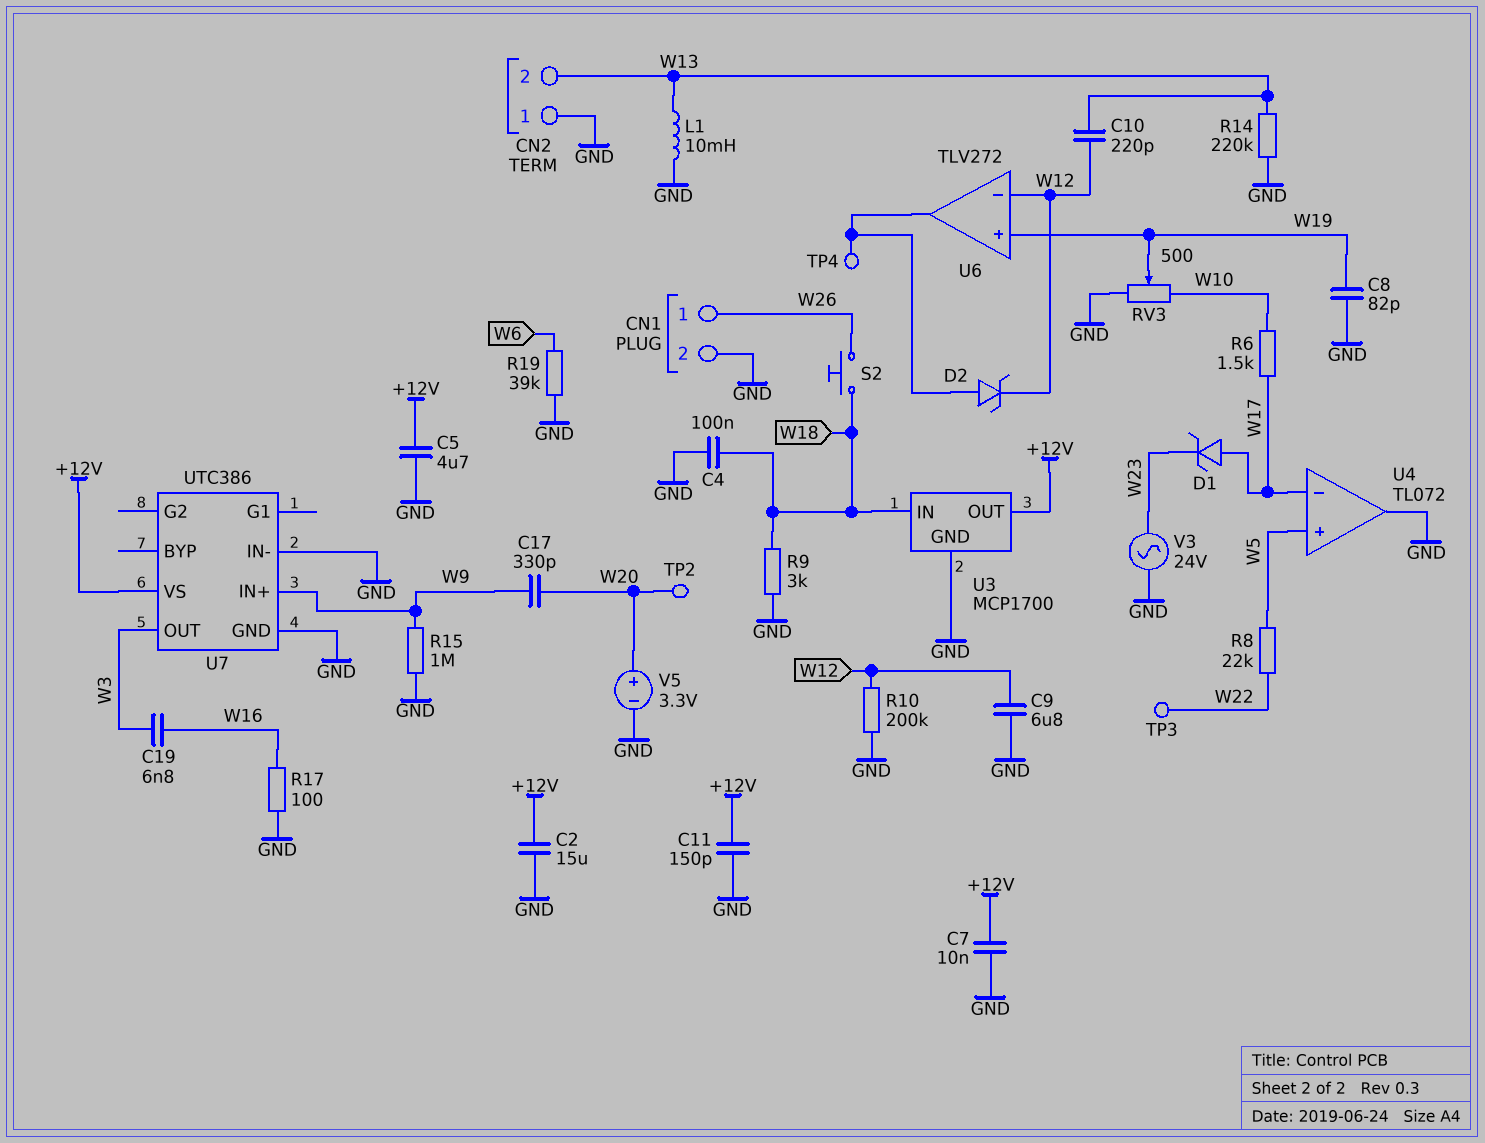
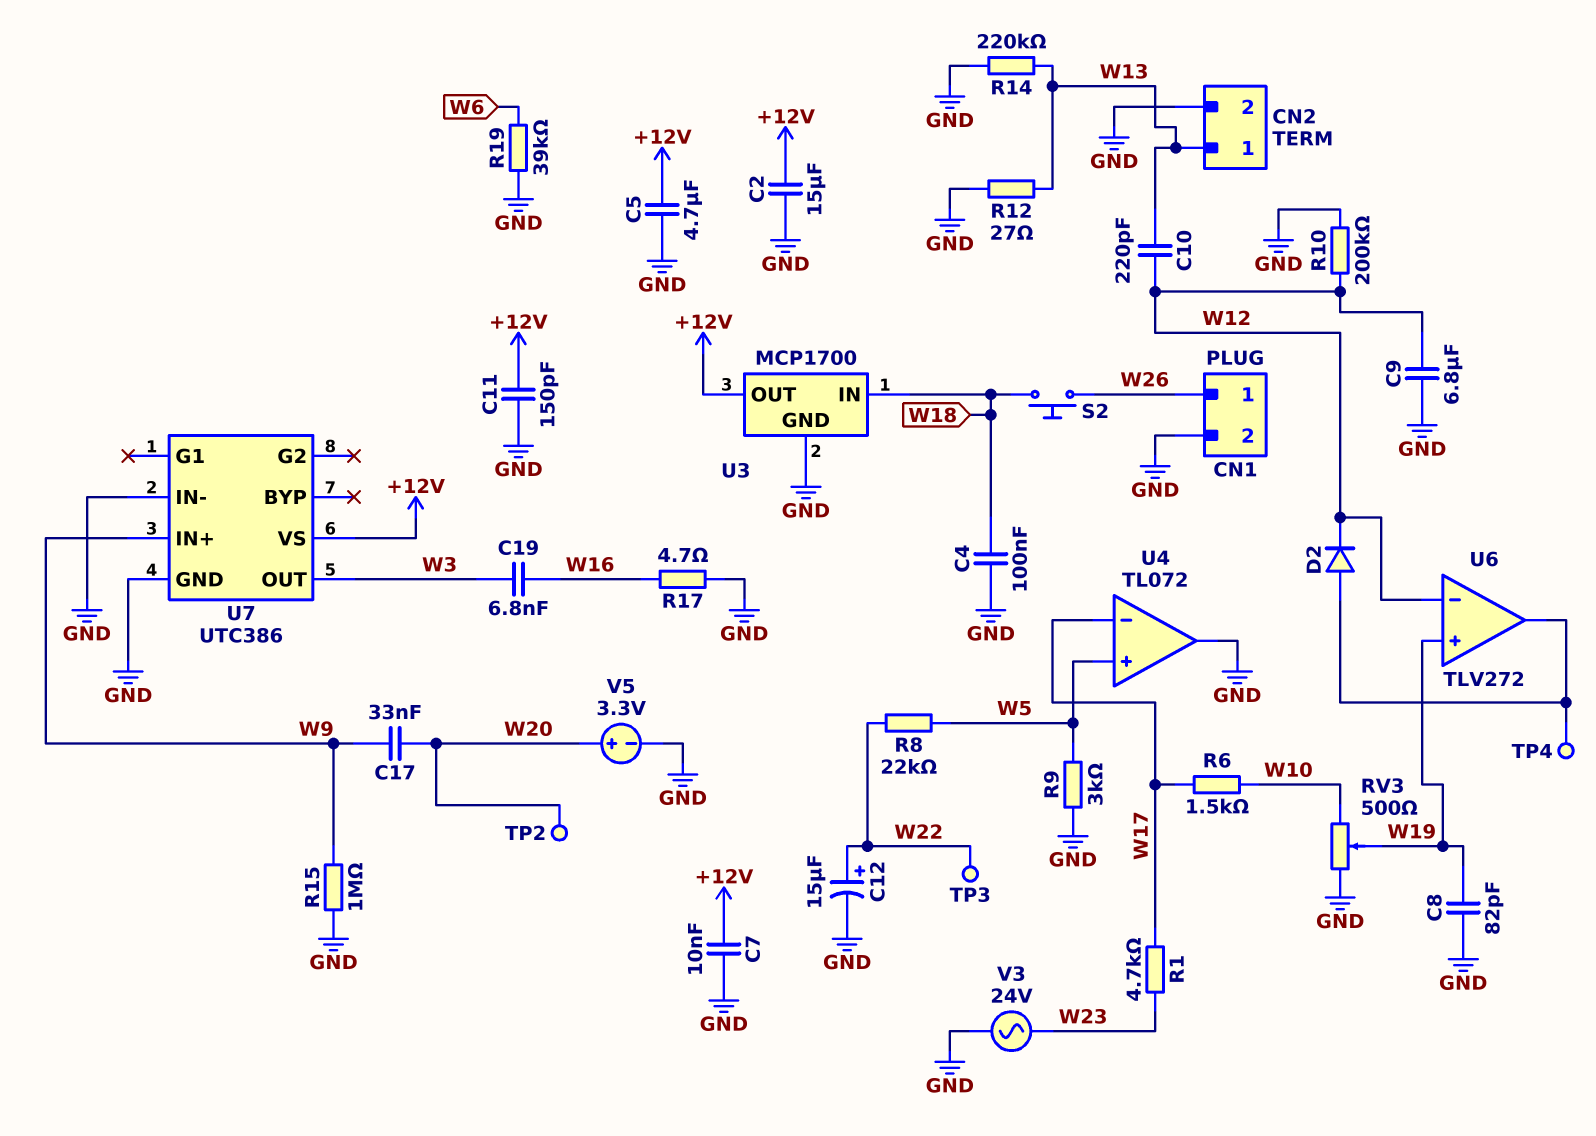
C12: none -> 15uF (plus W22, minus GND)
C17: 330pF (W9, W20) -> 33nF (W9, W20)
CN2 pin 1: GND -> W13
CN2 pin 2: W13 -> GND
D1: zener (A W17, K W23) -> none
D2: zener (A U6/out, K W12) -> diode (A U6/out, K W12)
L1: 10mH (GND, W13) -> none
R1: none -> 4.7k (W17, W23)
R9: 3k (GND, W18) -> 3k (GND, W5)
R12: none -> 27 (GND, W13)
R17: 100 (GND, W16) -> 4.7 (GND, W16)

